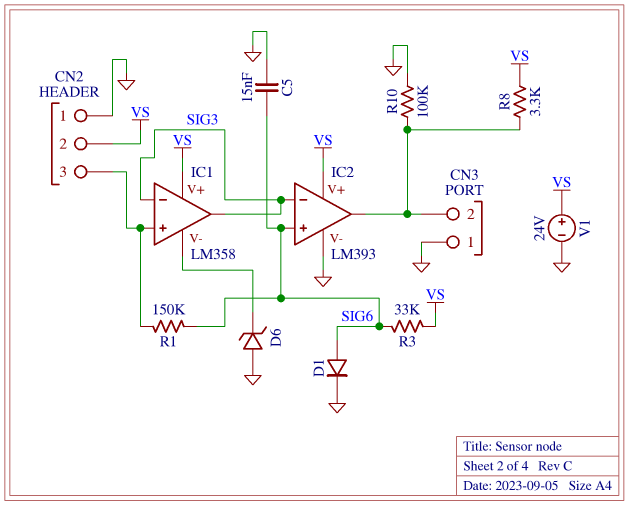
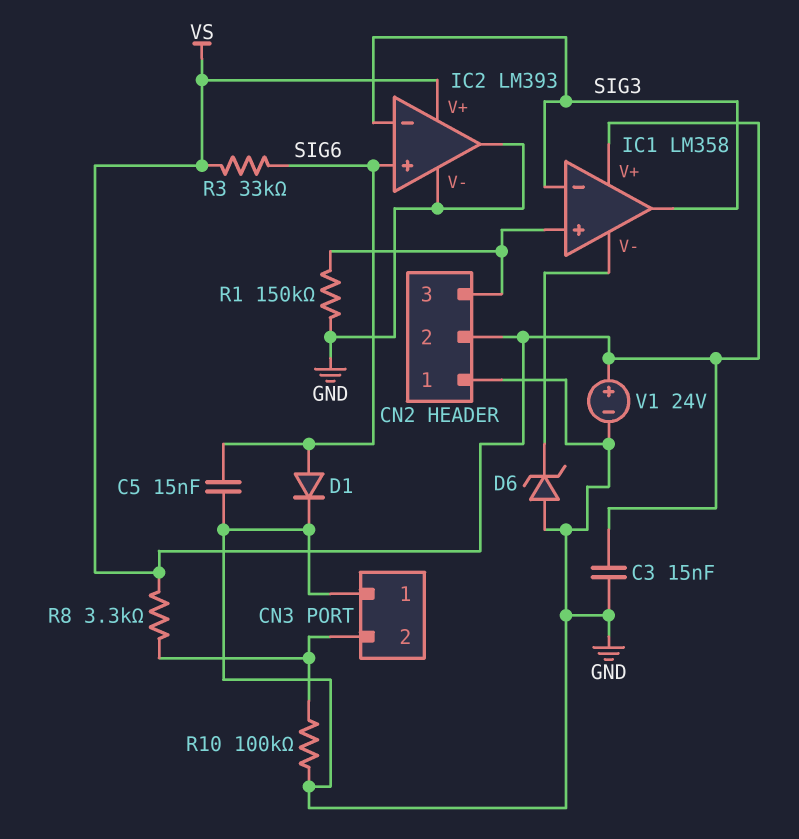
C3: none -> 15nF (GND, VS)
IC2 pin out: CN3/2 -> GND
R1: 150k (CN2/3, SIG6) -> 150k (CN2/3, GND)

